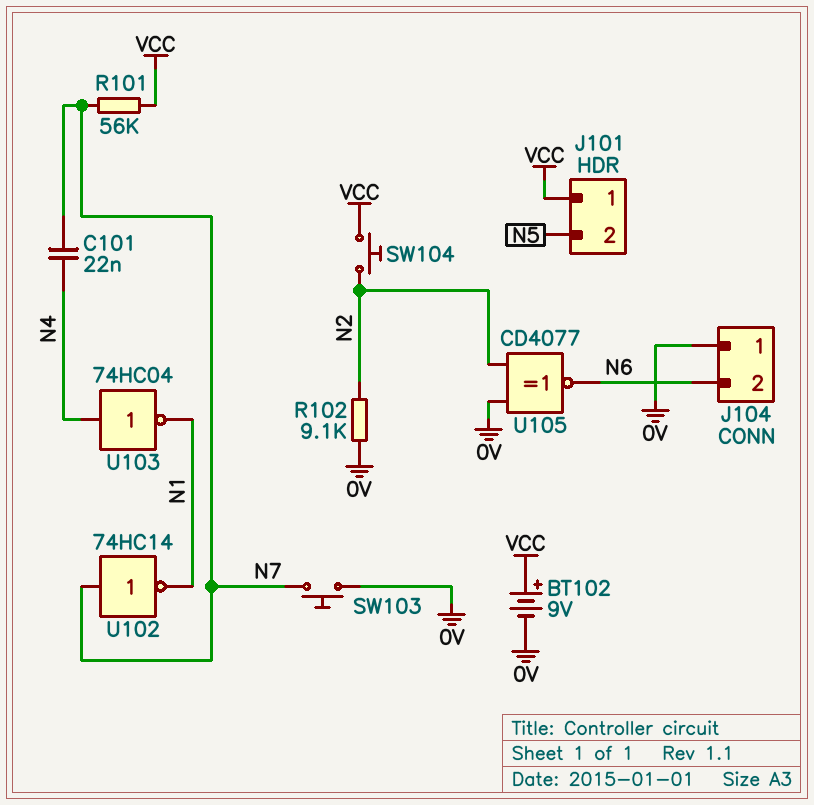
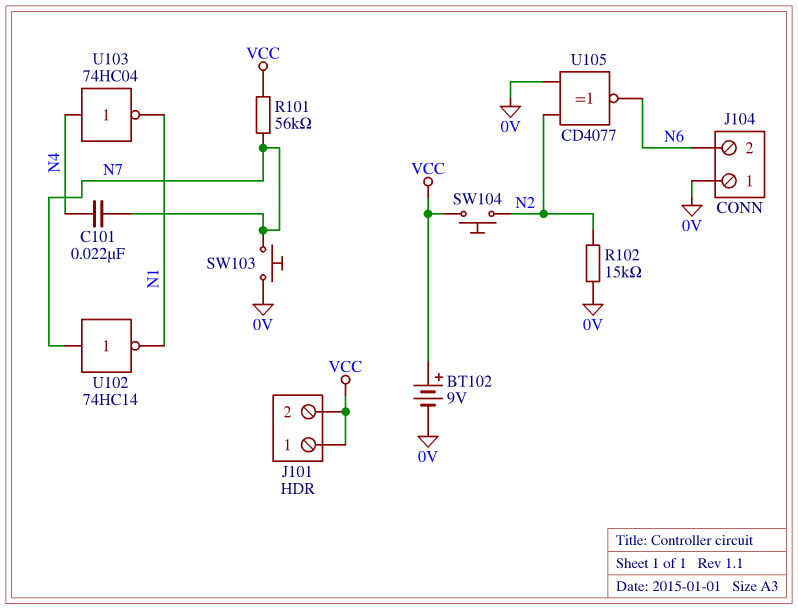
J101 pin 2: N5 -> VCC
R102: 9.1k (0V, N2) -> 15k (0V, N2)

